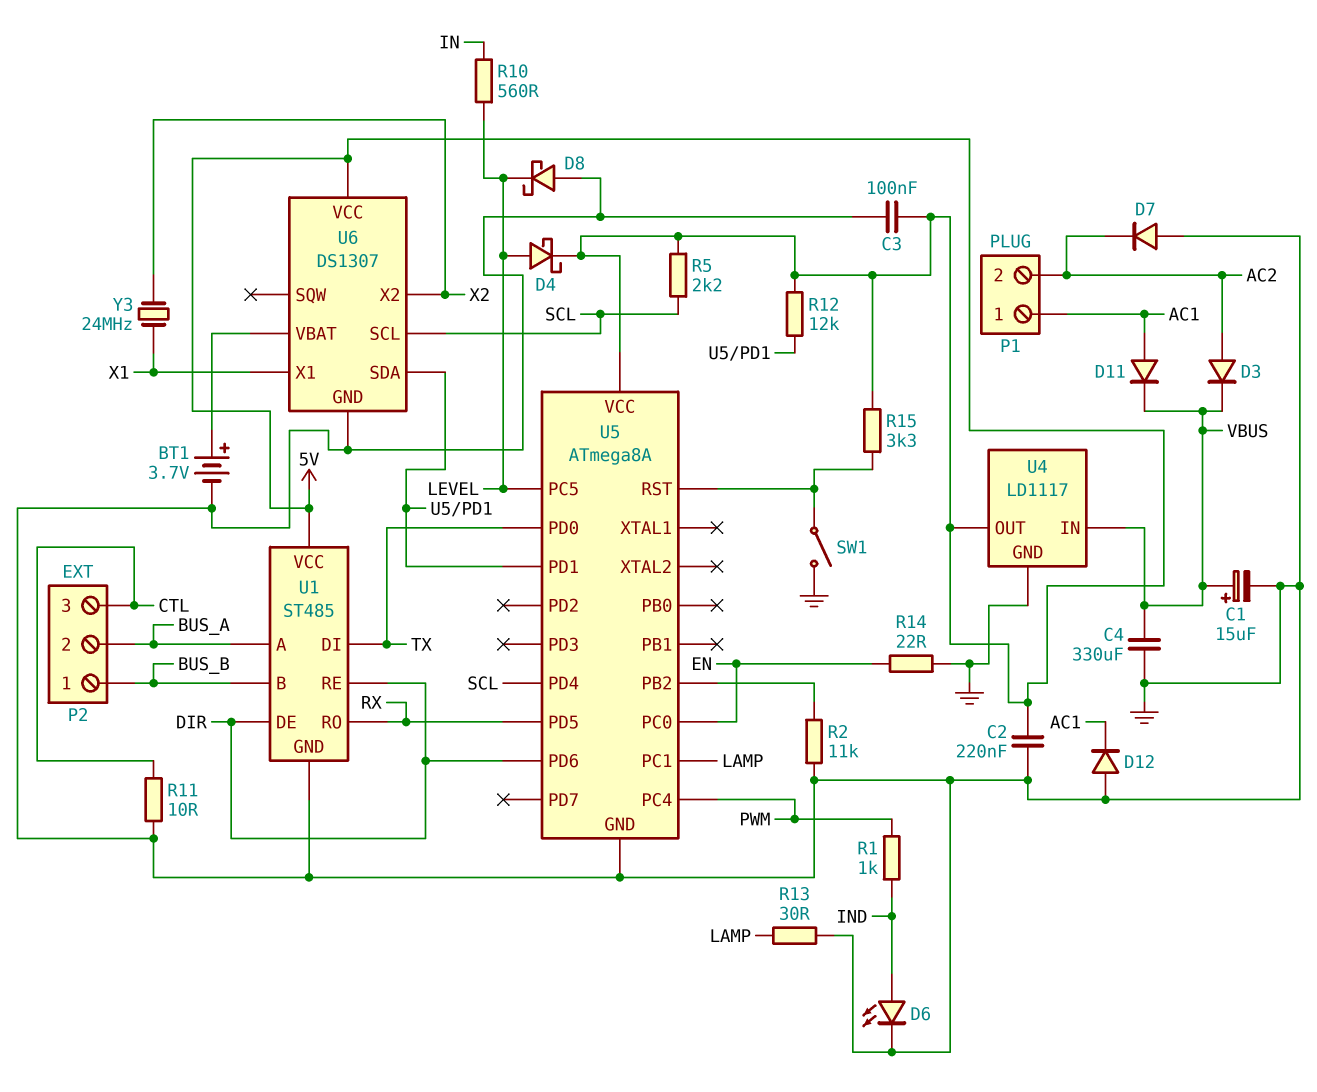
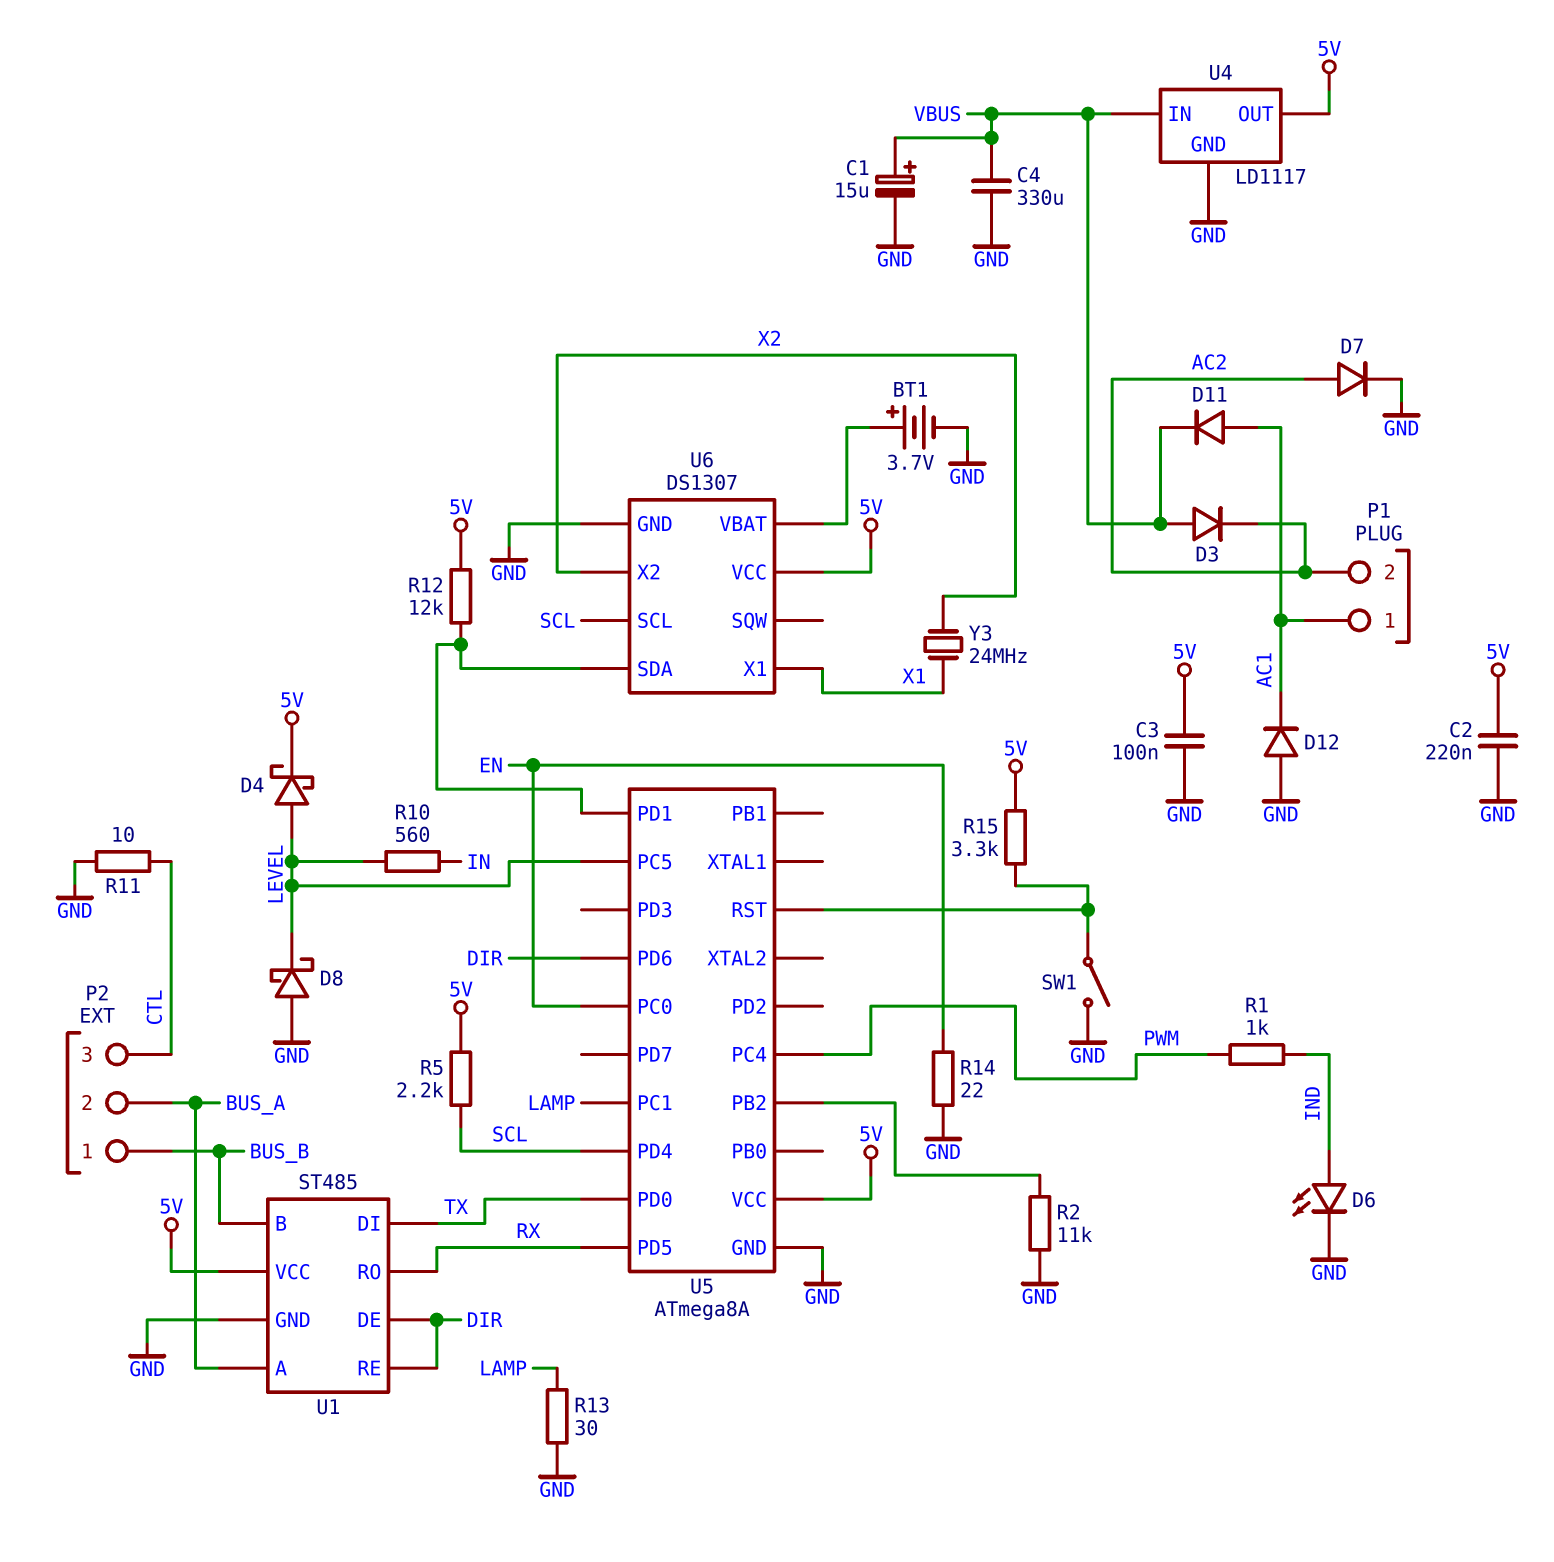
D3: diode (A AC2, K VBUS) -> diode (A VBUS, K AC2)
D7: diode (A GND, K AC2) -> diode (A AC2, K GND)

